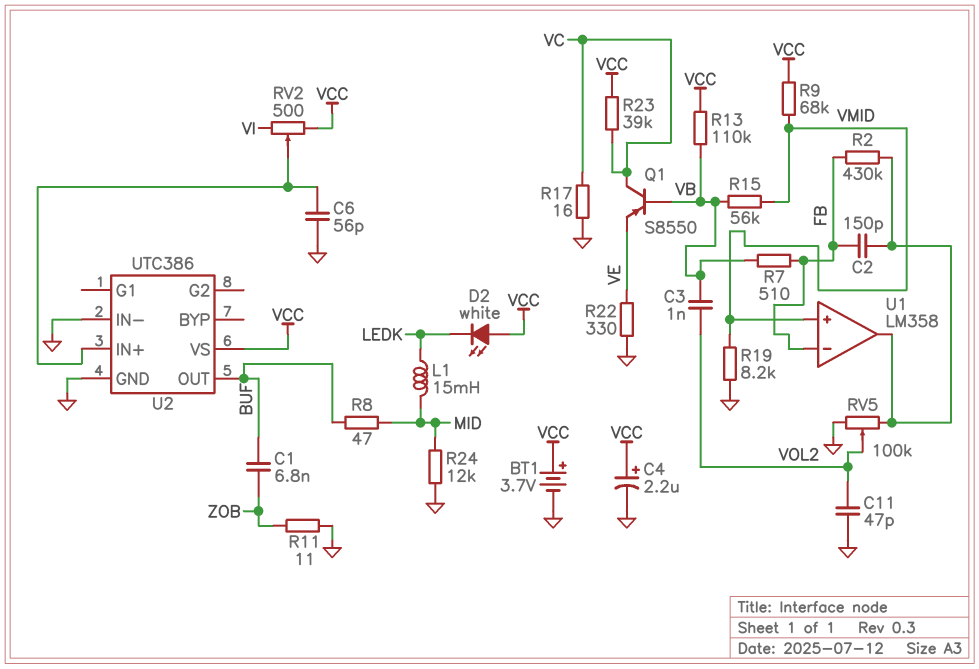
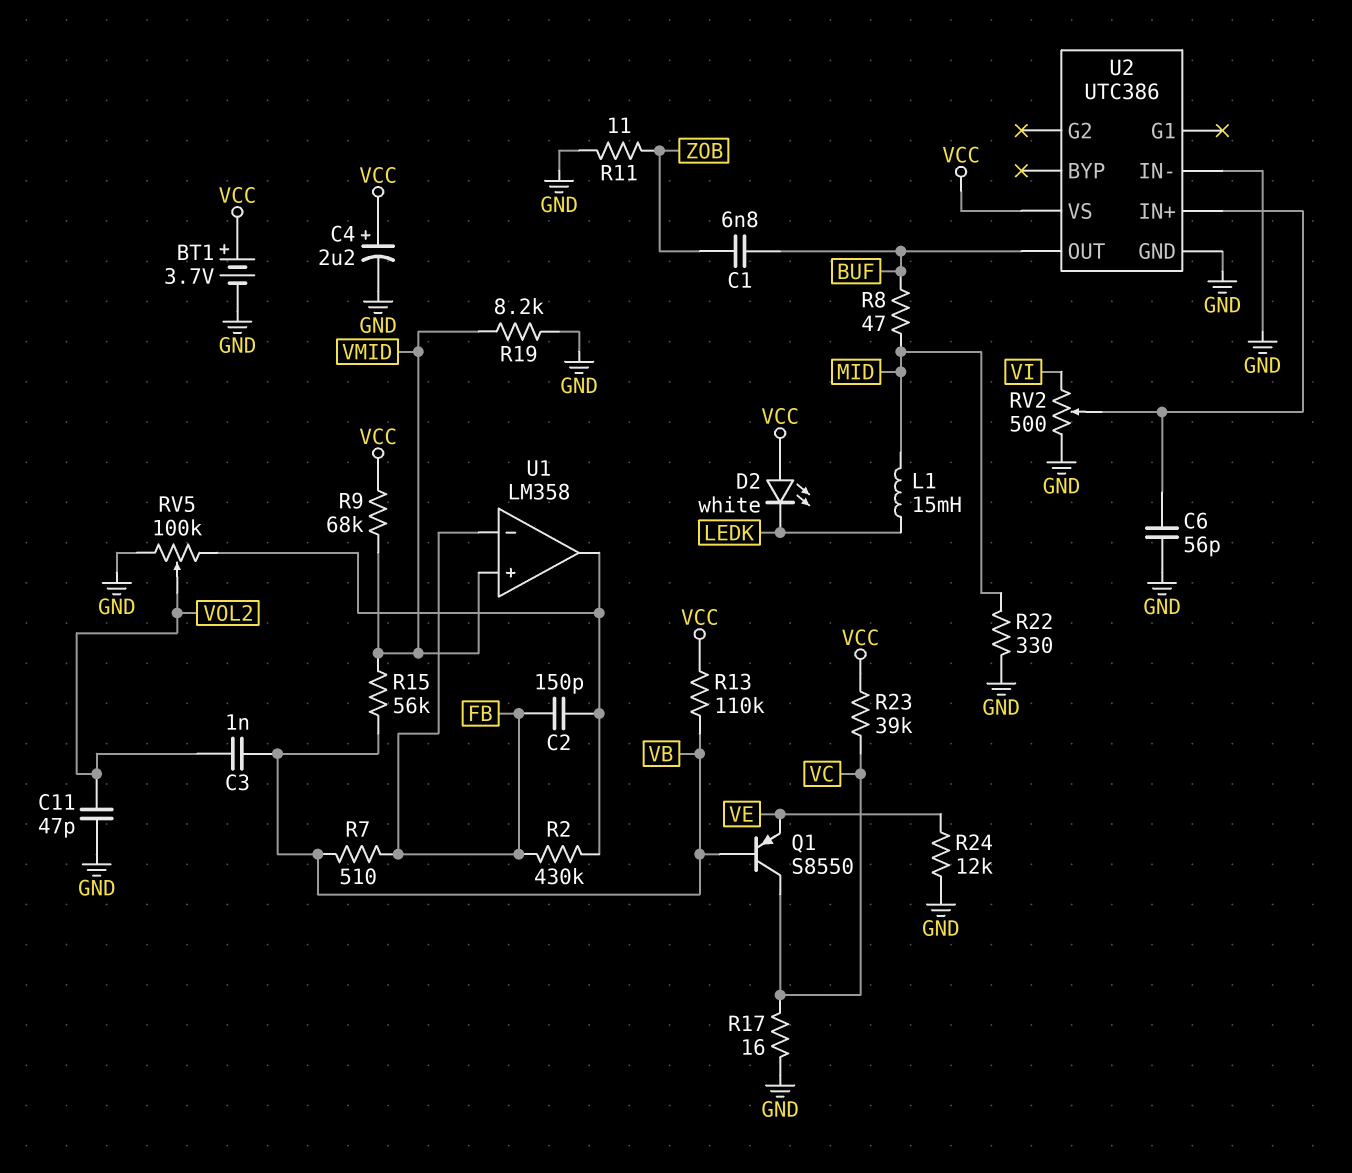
R22: 330 (GND, VE) -> 330 (GND, MID)
R24: 12k (GND, MID) -> 12k (GND, VE)
RV2: 500 (VCC, VI, wiper U2/IN+) -> 500 (GND, VI, wiper U2/IN+)

